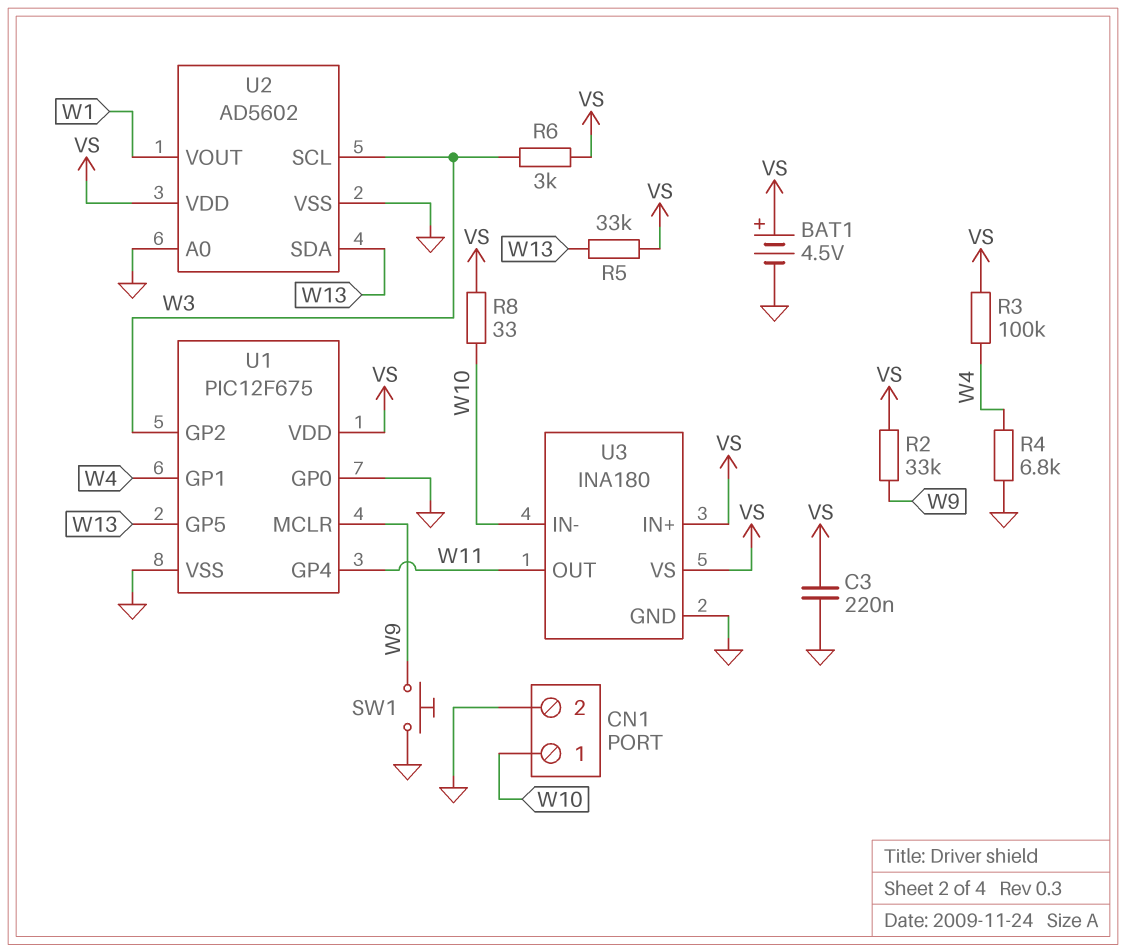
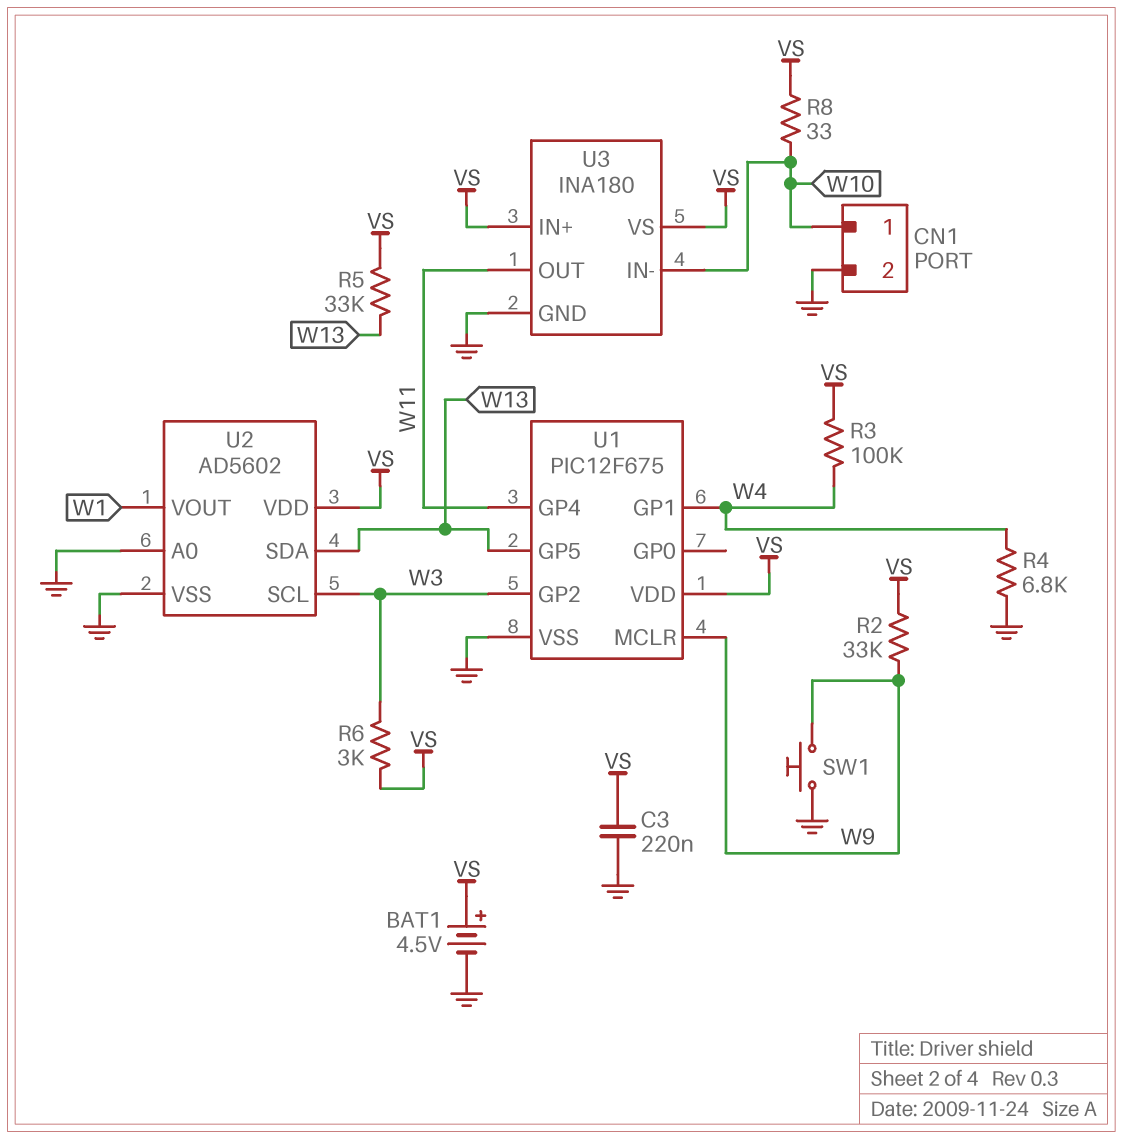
U1 pin GP0: GND -> none

